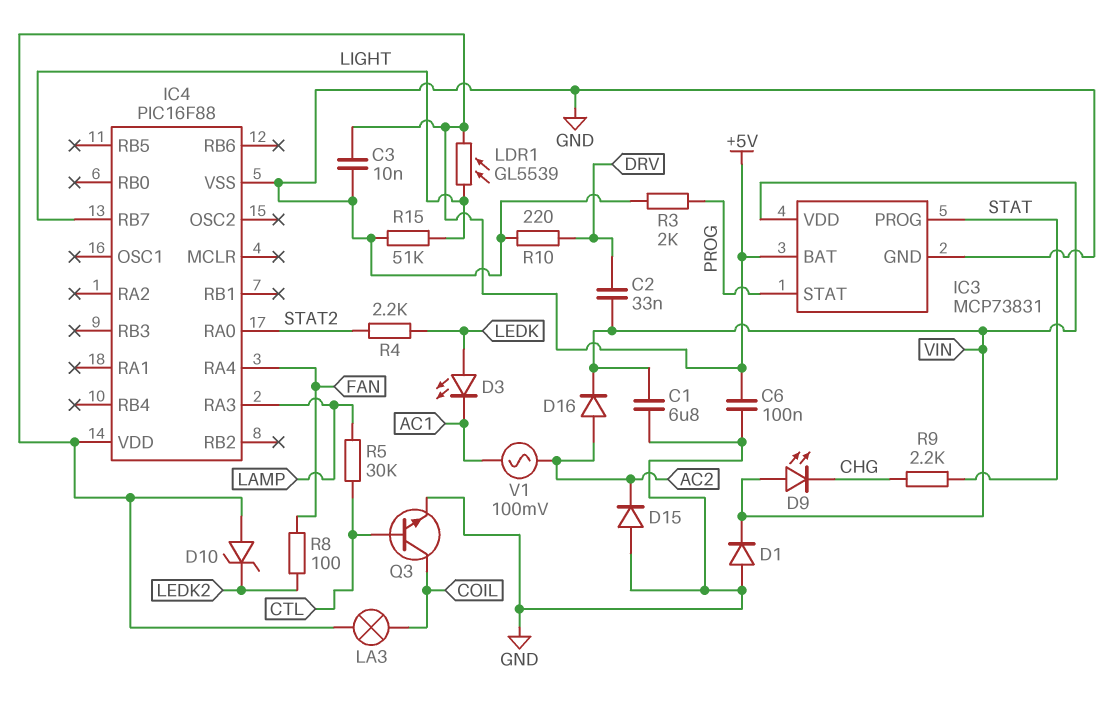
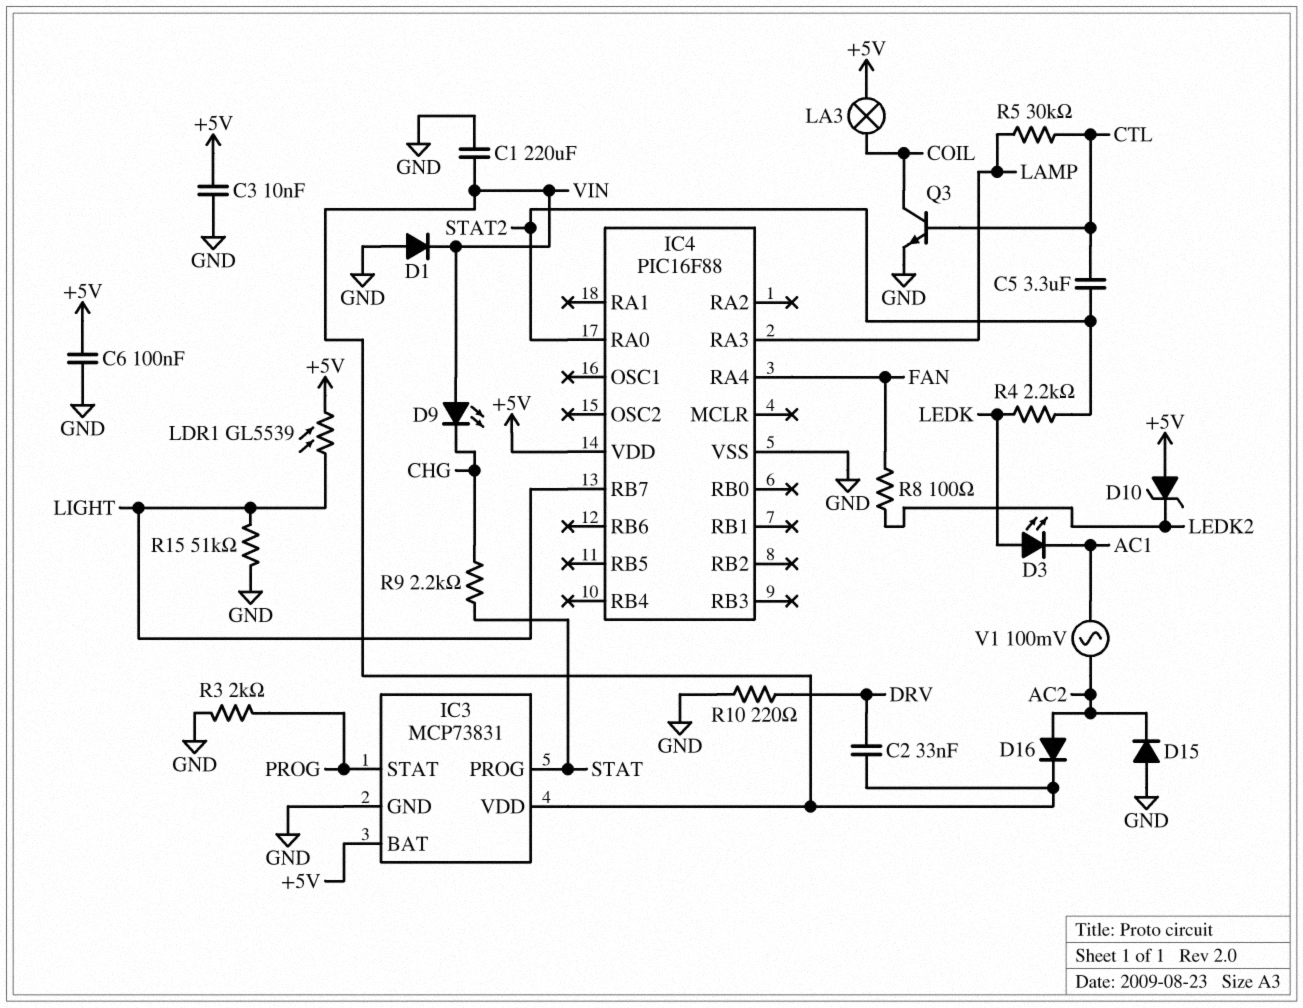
C1: 6.8uF (GND, VIN) -> 220uF (GND, VIN)
C5: none -> 3.3uF (CTL, STAT2)

